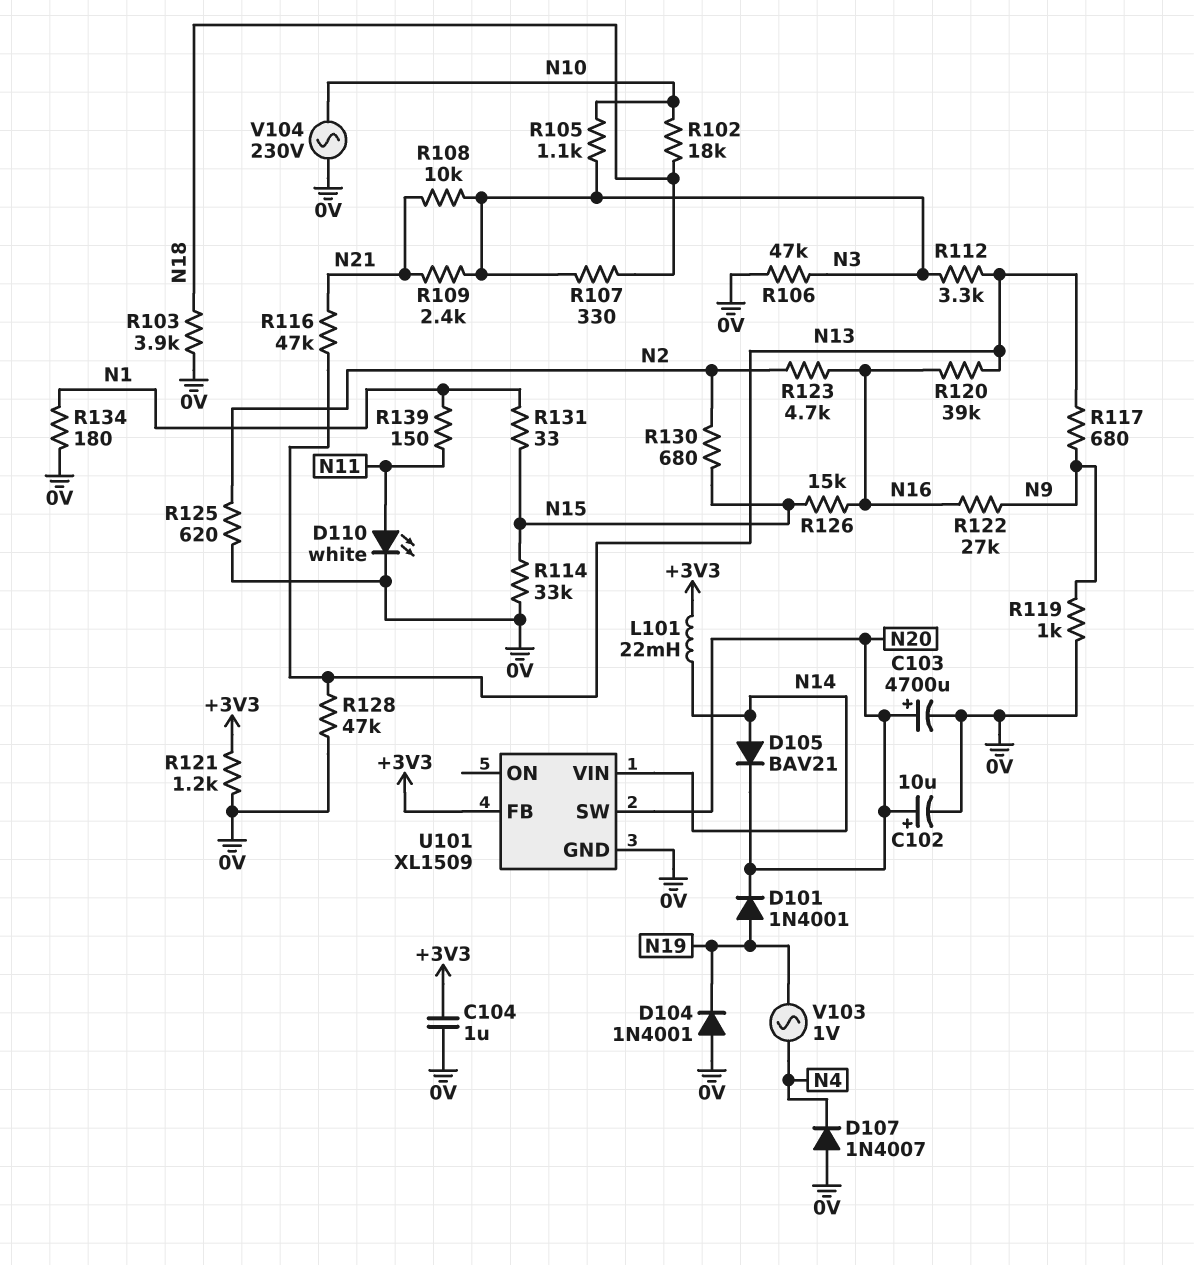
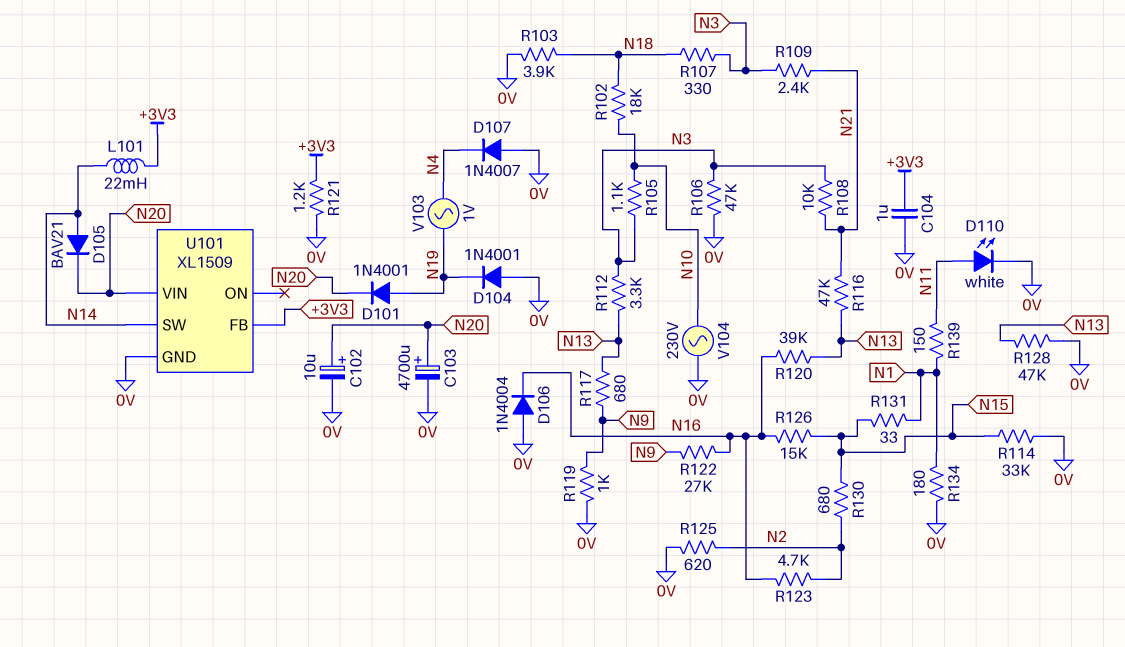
D106: none -> diode 1N4004 (A 0V, K N16)
U101 pin SW: N20 -> N14
U101 pin VIN: N14 -> N20

